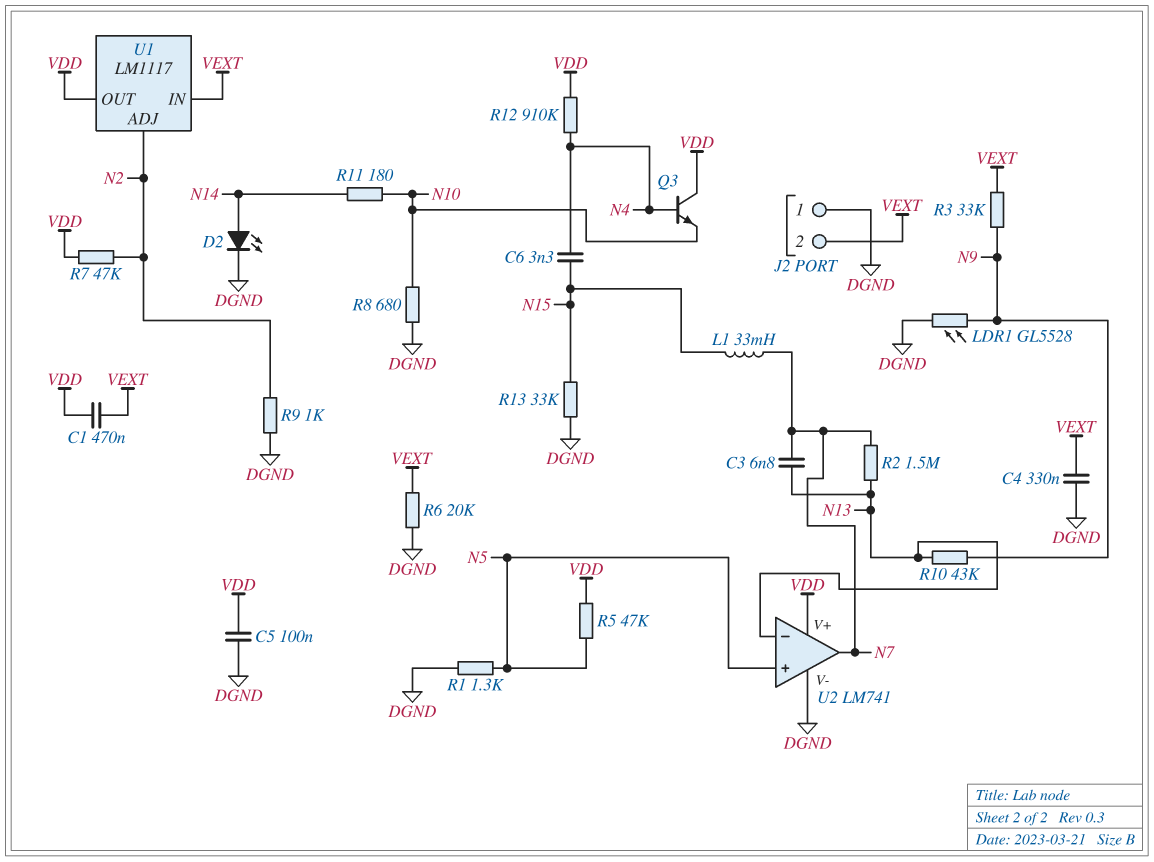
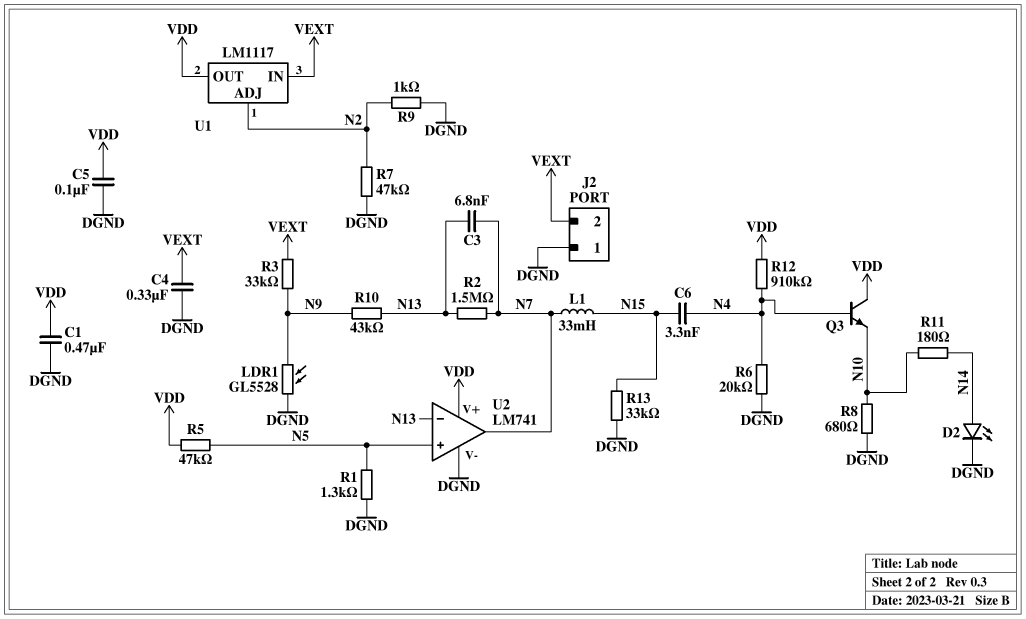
C1: 470nF (VDD, VEXT) -> 470nF (DGND, VDD)
R6: 20k (DGND, VEXT) -> 20k (DGND, N4)
R7: 47k (N2, VDD) -> 47k (DGND, N2)

